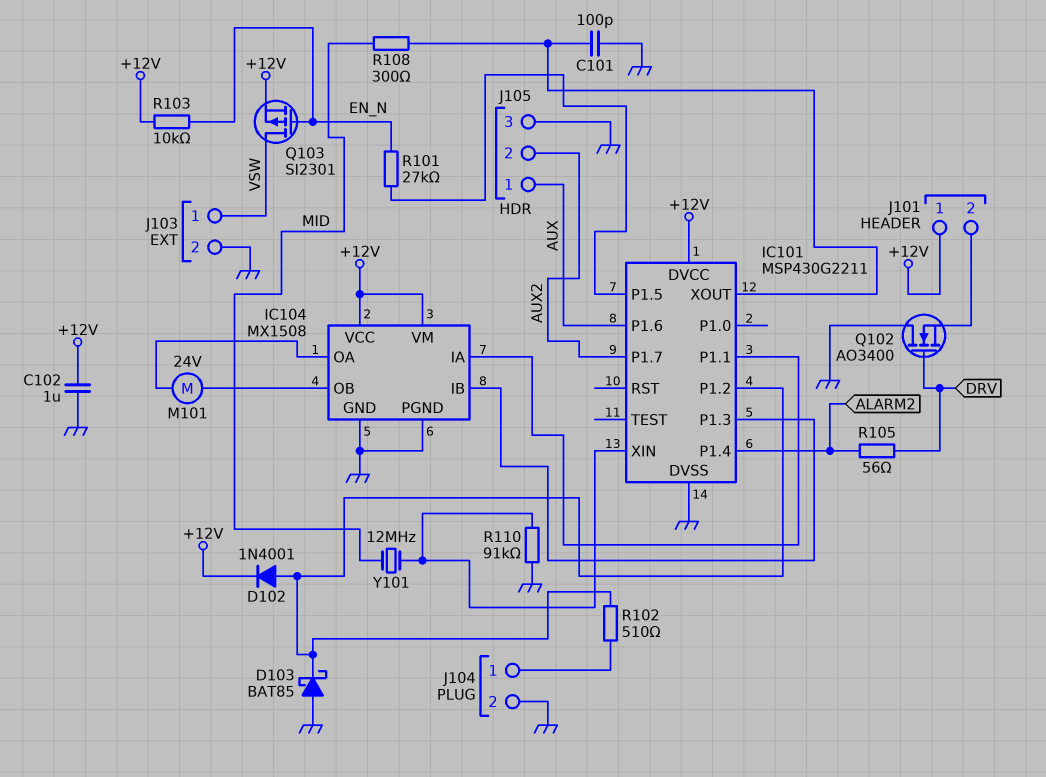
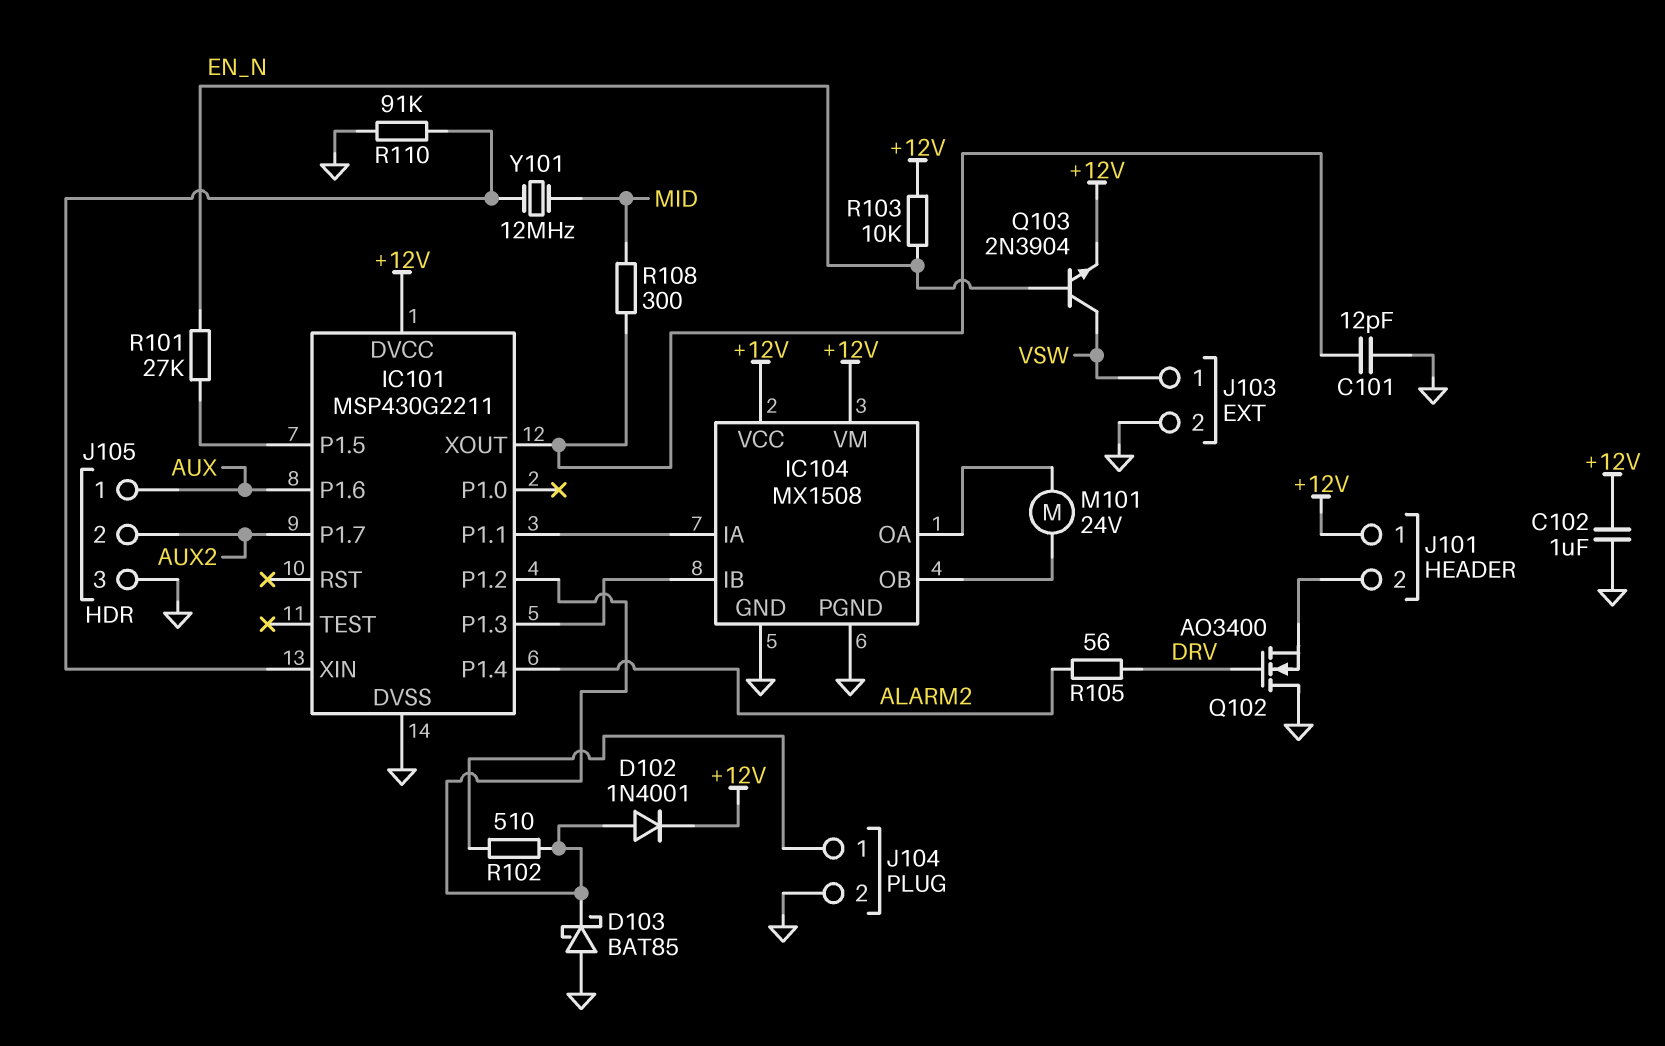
C101: 100pF (GND, IC101/XOUT) -> 12pF (GND, IC101/XOUT)
Q103: PMOS SI2301 (G EN_N, D VSW, S +12V) -> NPN 2N3904 (B EN_N, C VSW, E +12V)

